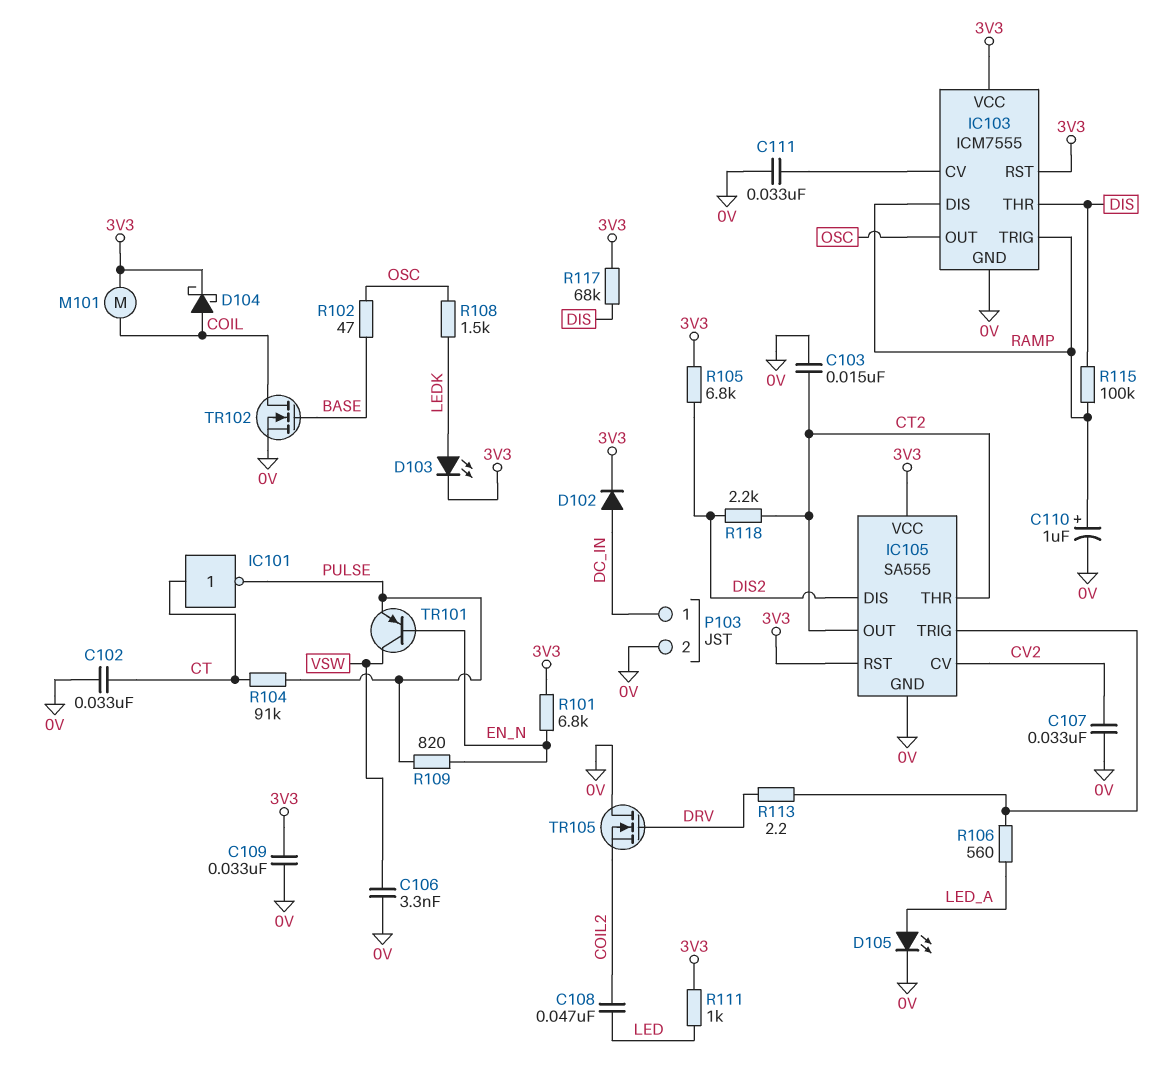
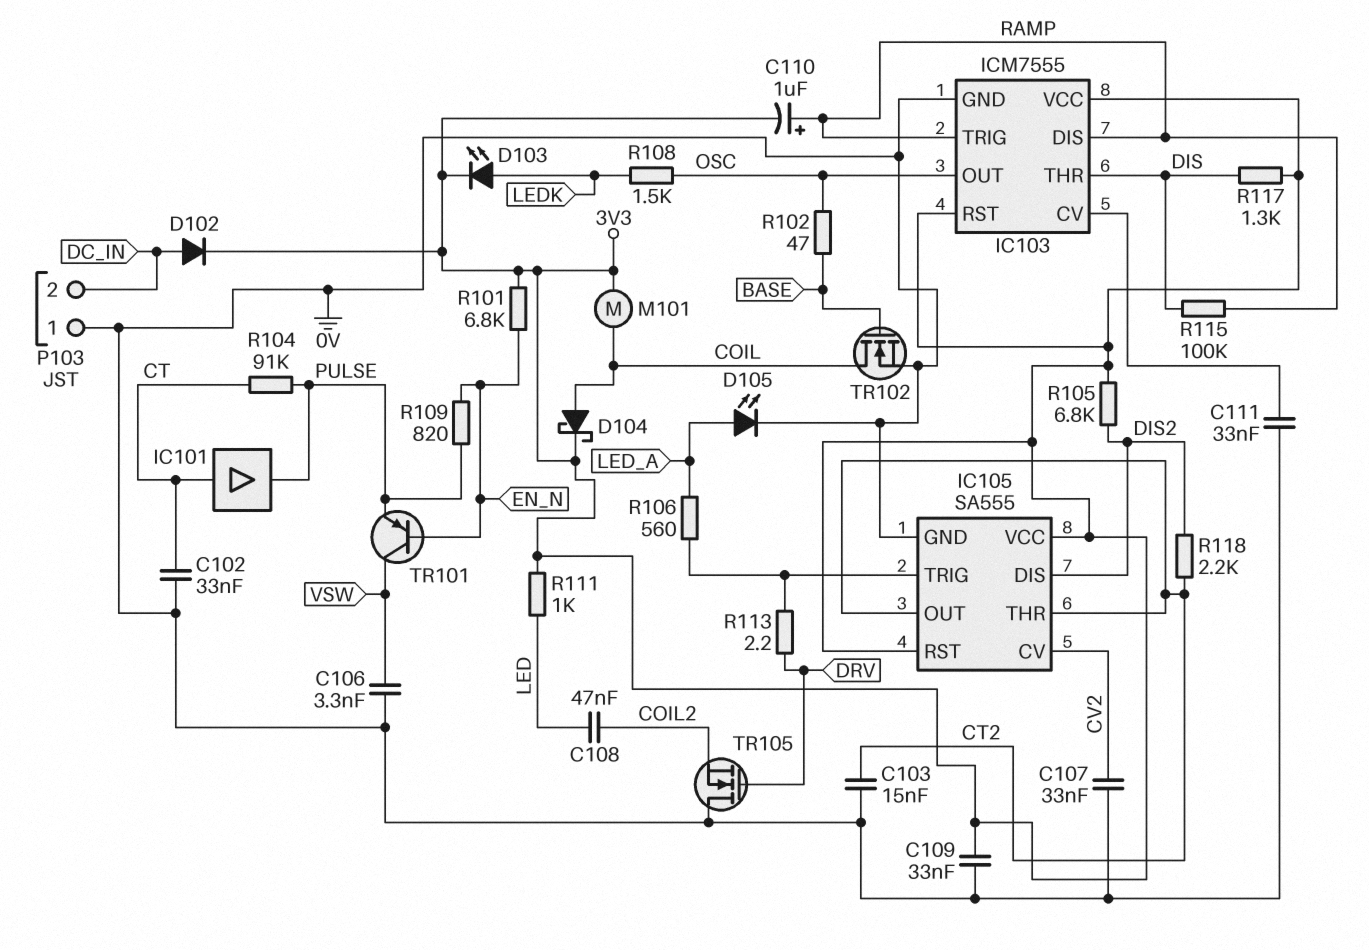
C110: 1uF (plus RAMP, minus 0V) -> 1uF (plus RAMP, minus 3V3)
IC101: NOT (in CT, out PULSE) -> buffer (in CT, out PULSE)
P103 pin 1: DC_IN -> 0V
P103 pin 2: 0V -> DC_IN
R117: 68k (3V3, DIS) -> 1.3k (3V3, DIS)

